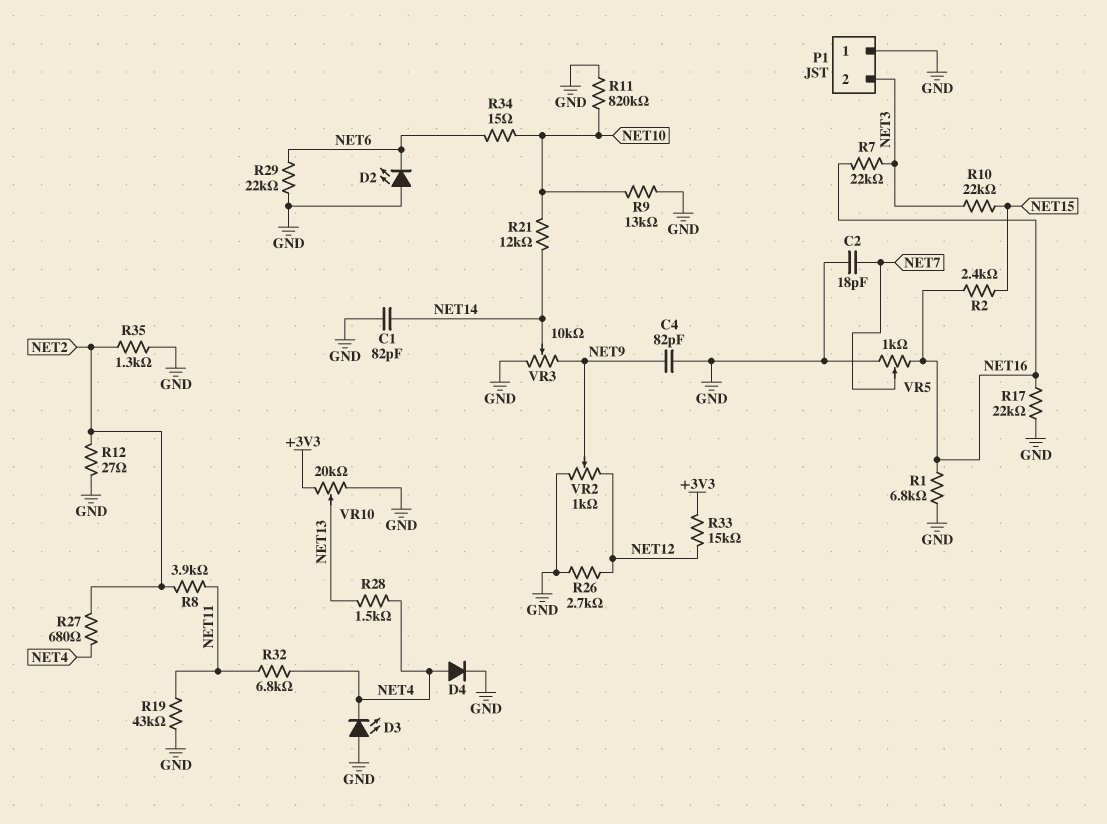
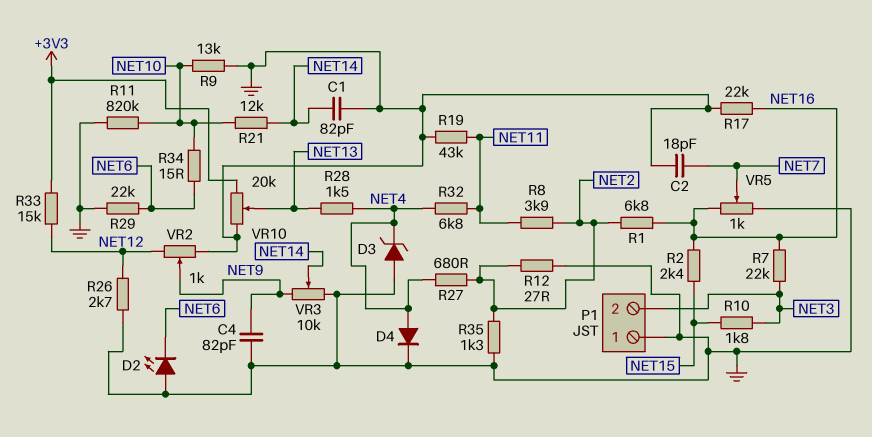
D3: LED (A GND, K NET4) -> zener (A GND, K NET4)
R1: 6.8k (GND, NET16) -> 6.8k (NET2, NET16)
R10: 22k (NET3, NET15) -> 1.8k (NET3, NET15)

